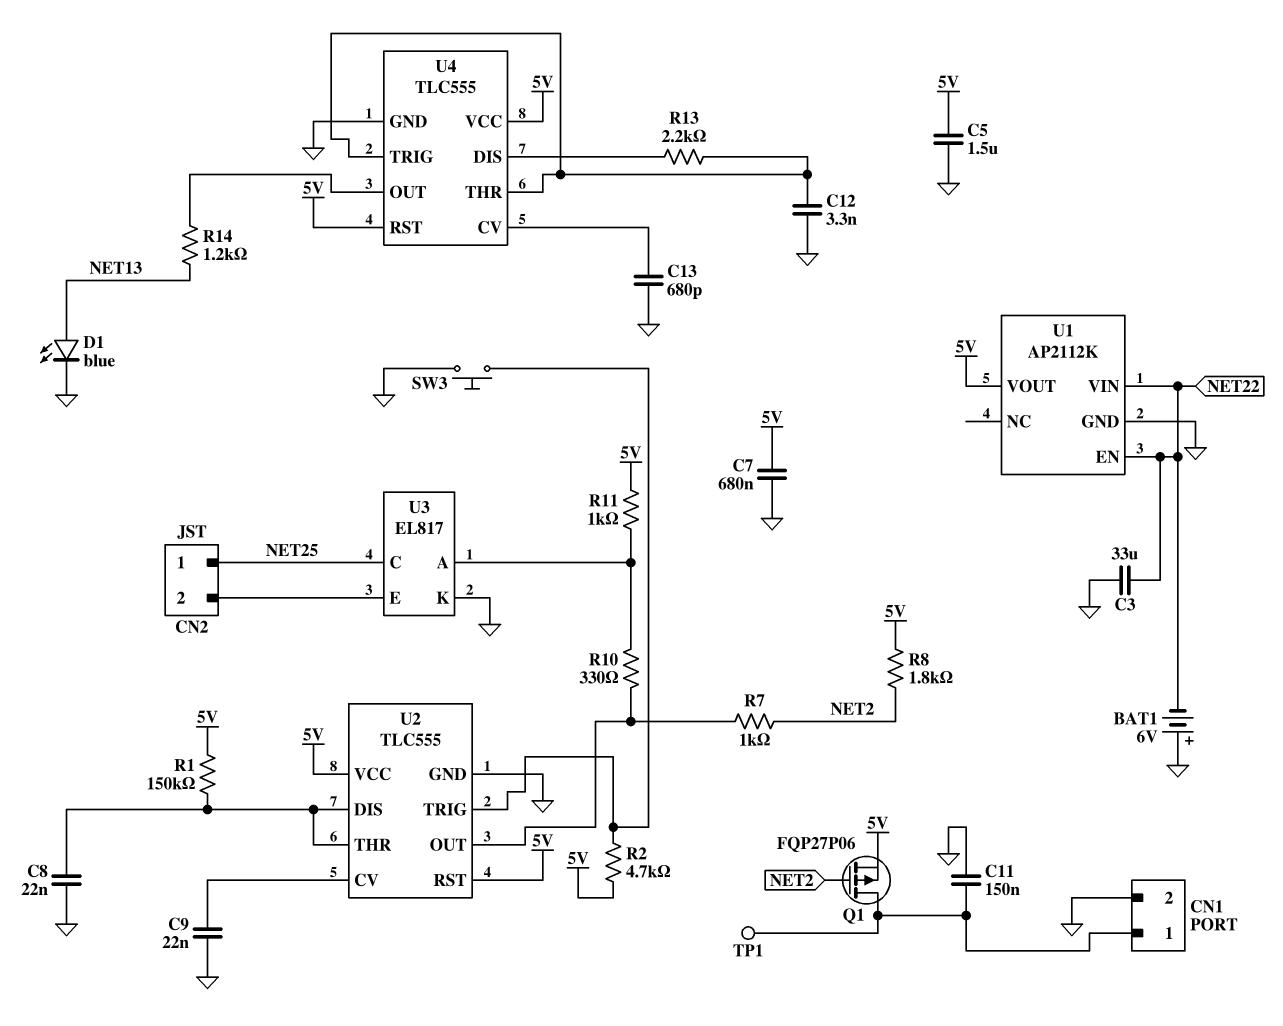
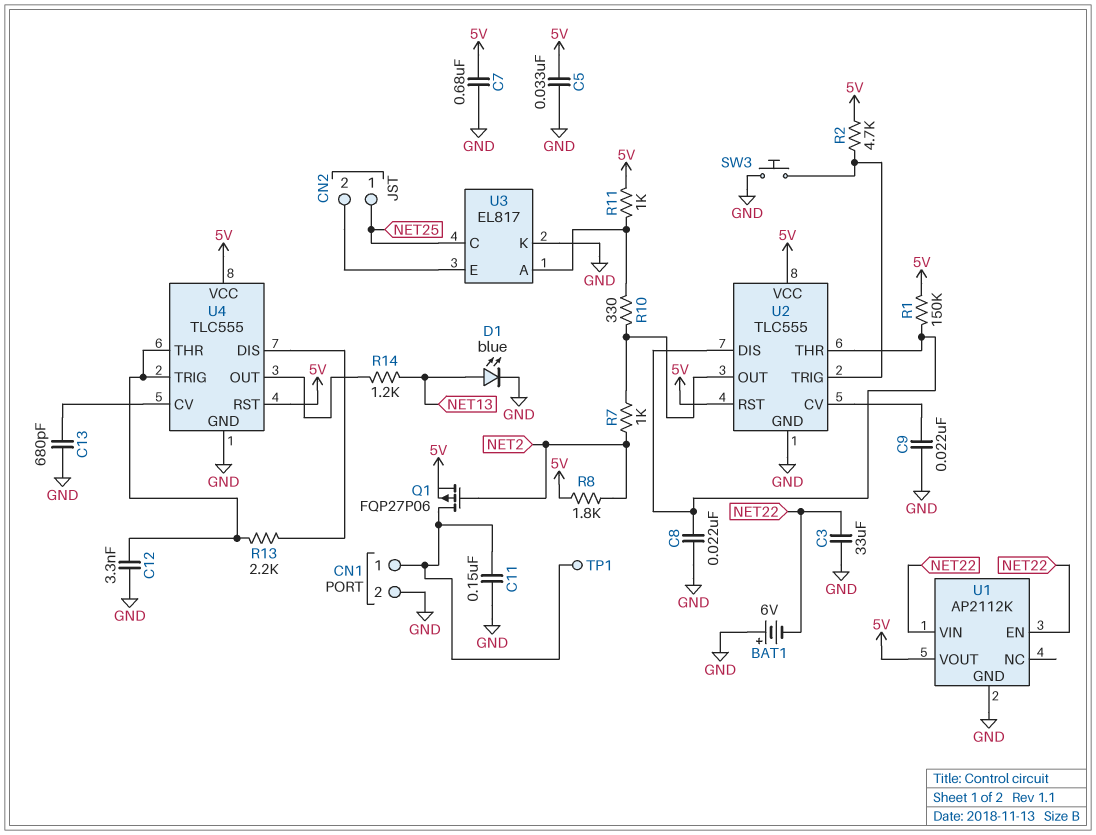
C5: 1.5uF (5V, GND) -> 33nF (5V, GND)

